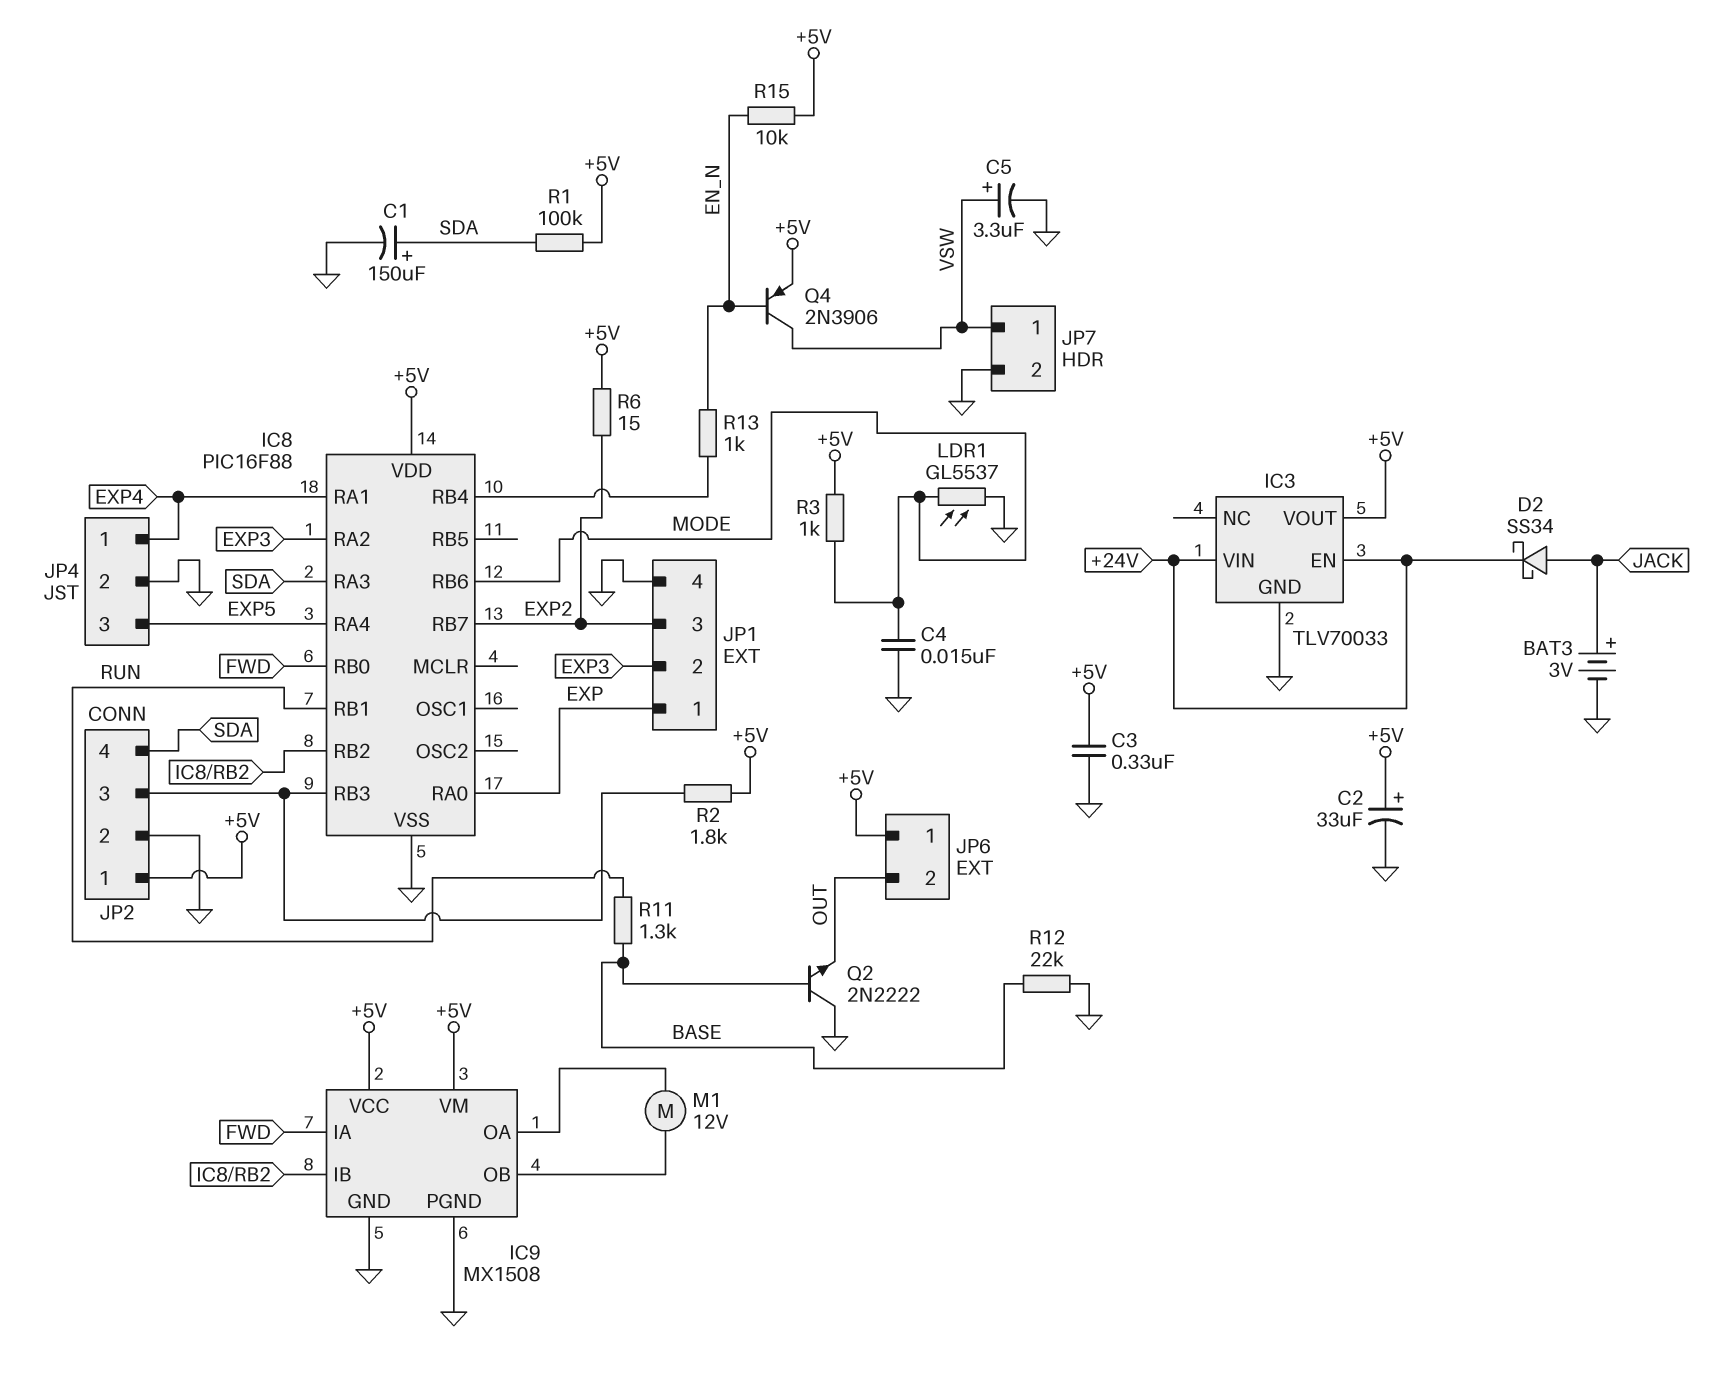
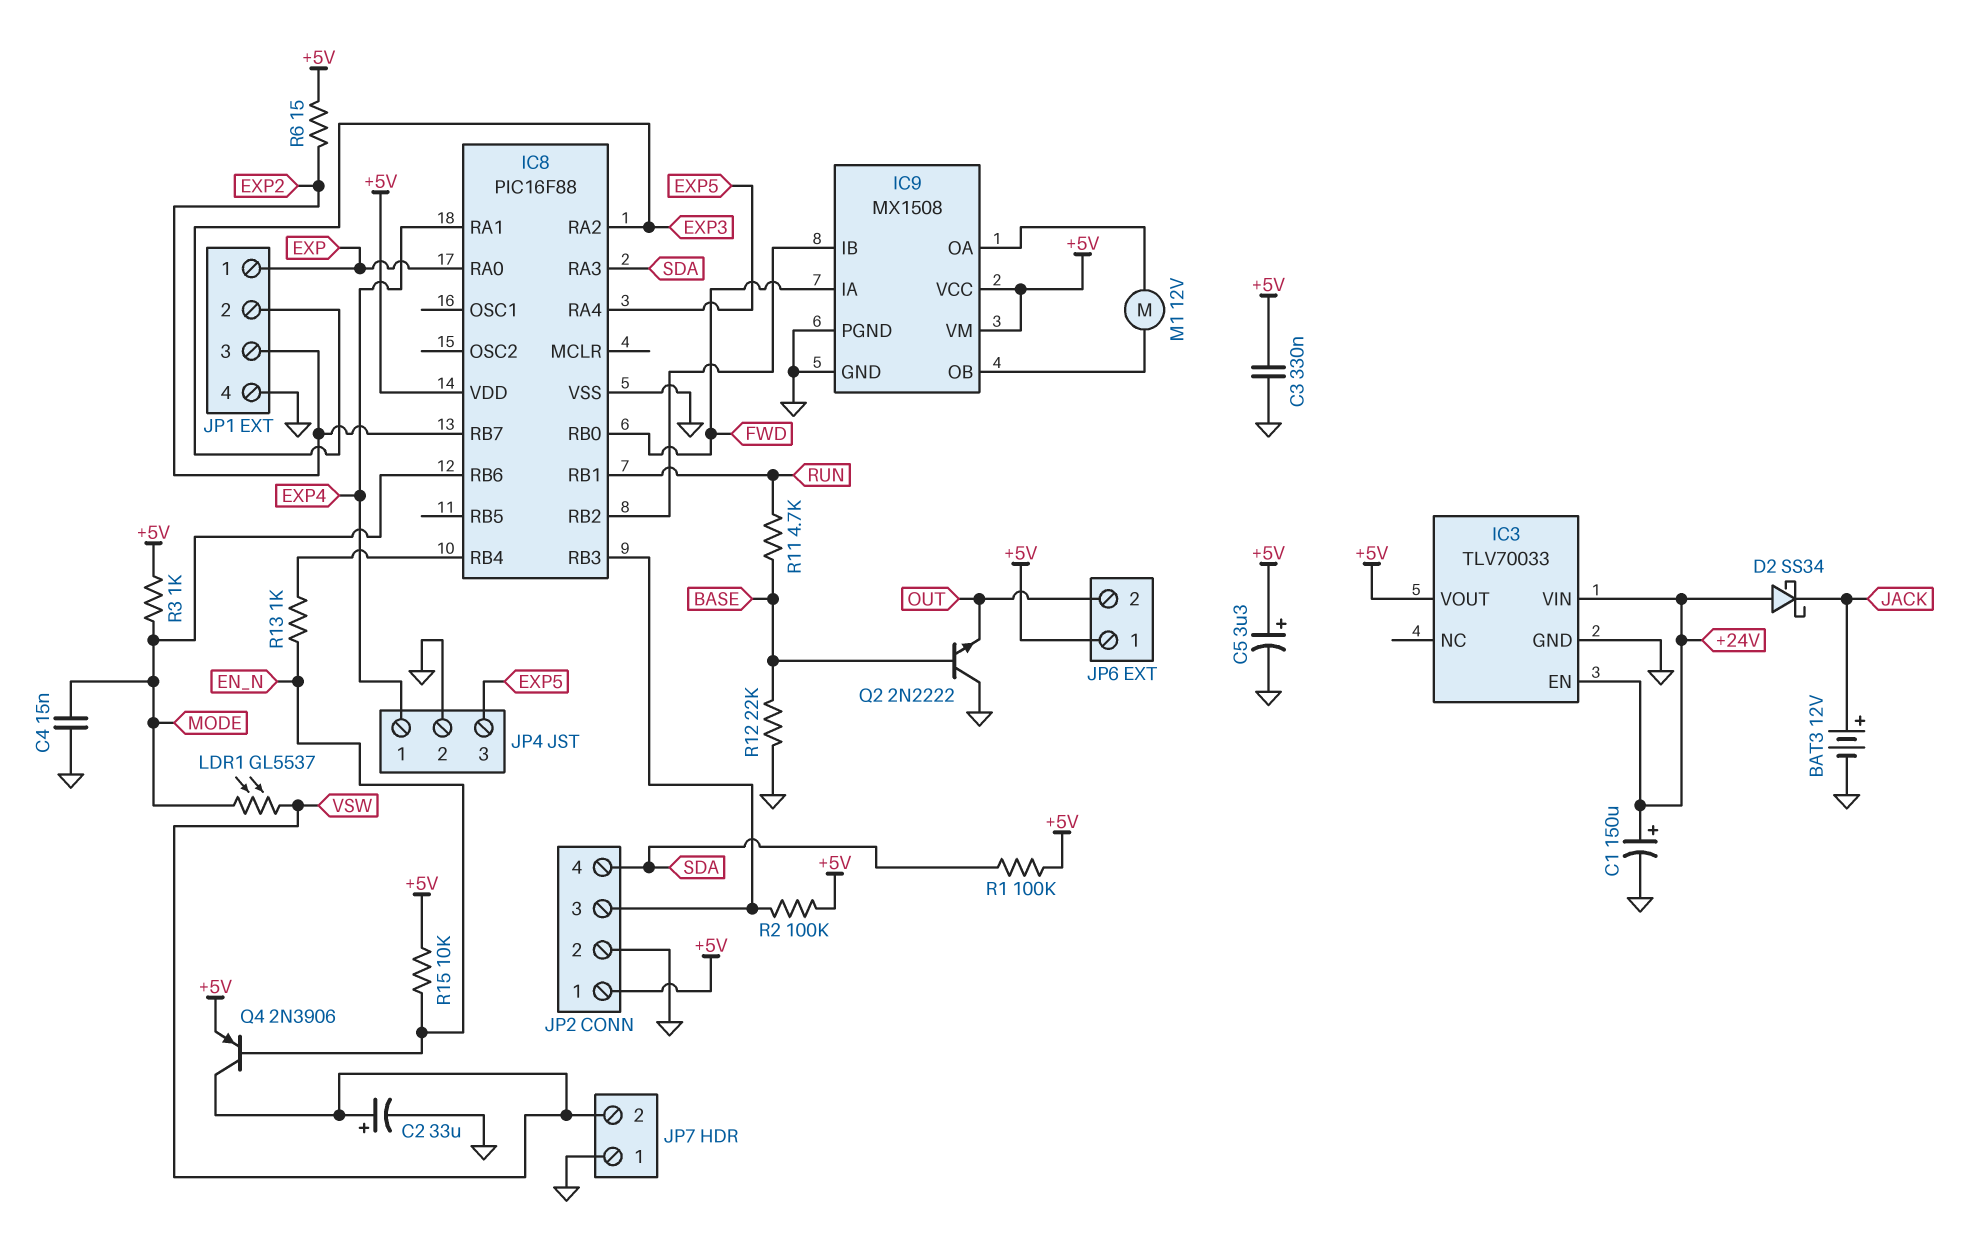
BAT3: 3V (plus JACK, minus GND) -> 12V (plus JACK, minus GND)
C1: 150uF (plus SDA, minus GND) -> 150uF (plus +24V, minus GND)
C2: 33uF (plus +5V, minus GND) -> 33uF (plus VSW, minus GND)
C5: 3.3uF (plus VSW, minus GND) -> 3.3uF (plus +5V, minus GND)
D2: schottky SS34 (A JACK, K +24V) -> schottky SS34 (A +24V, K JACK)
JP7 pin 1: VSW -> GND
JP7 pin 2: GND -> VSW
LDR1: GL5537 (GND, MODE) -> GL5537 (MODE, VSW)
R2: 1.8k (+5V, IC8/RB3) -> 100k (+5V, IC8/RB3)
R11: 1.3k (BASE, RUN) -> 4.7k (BASE, RUN)

